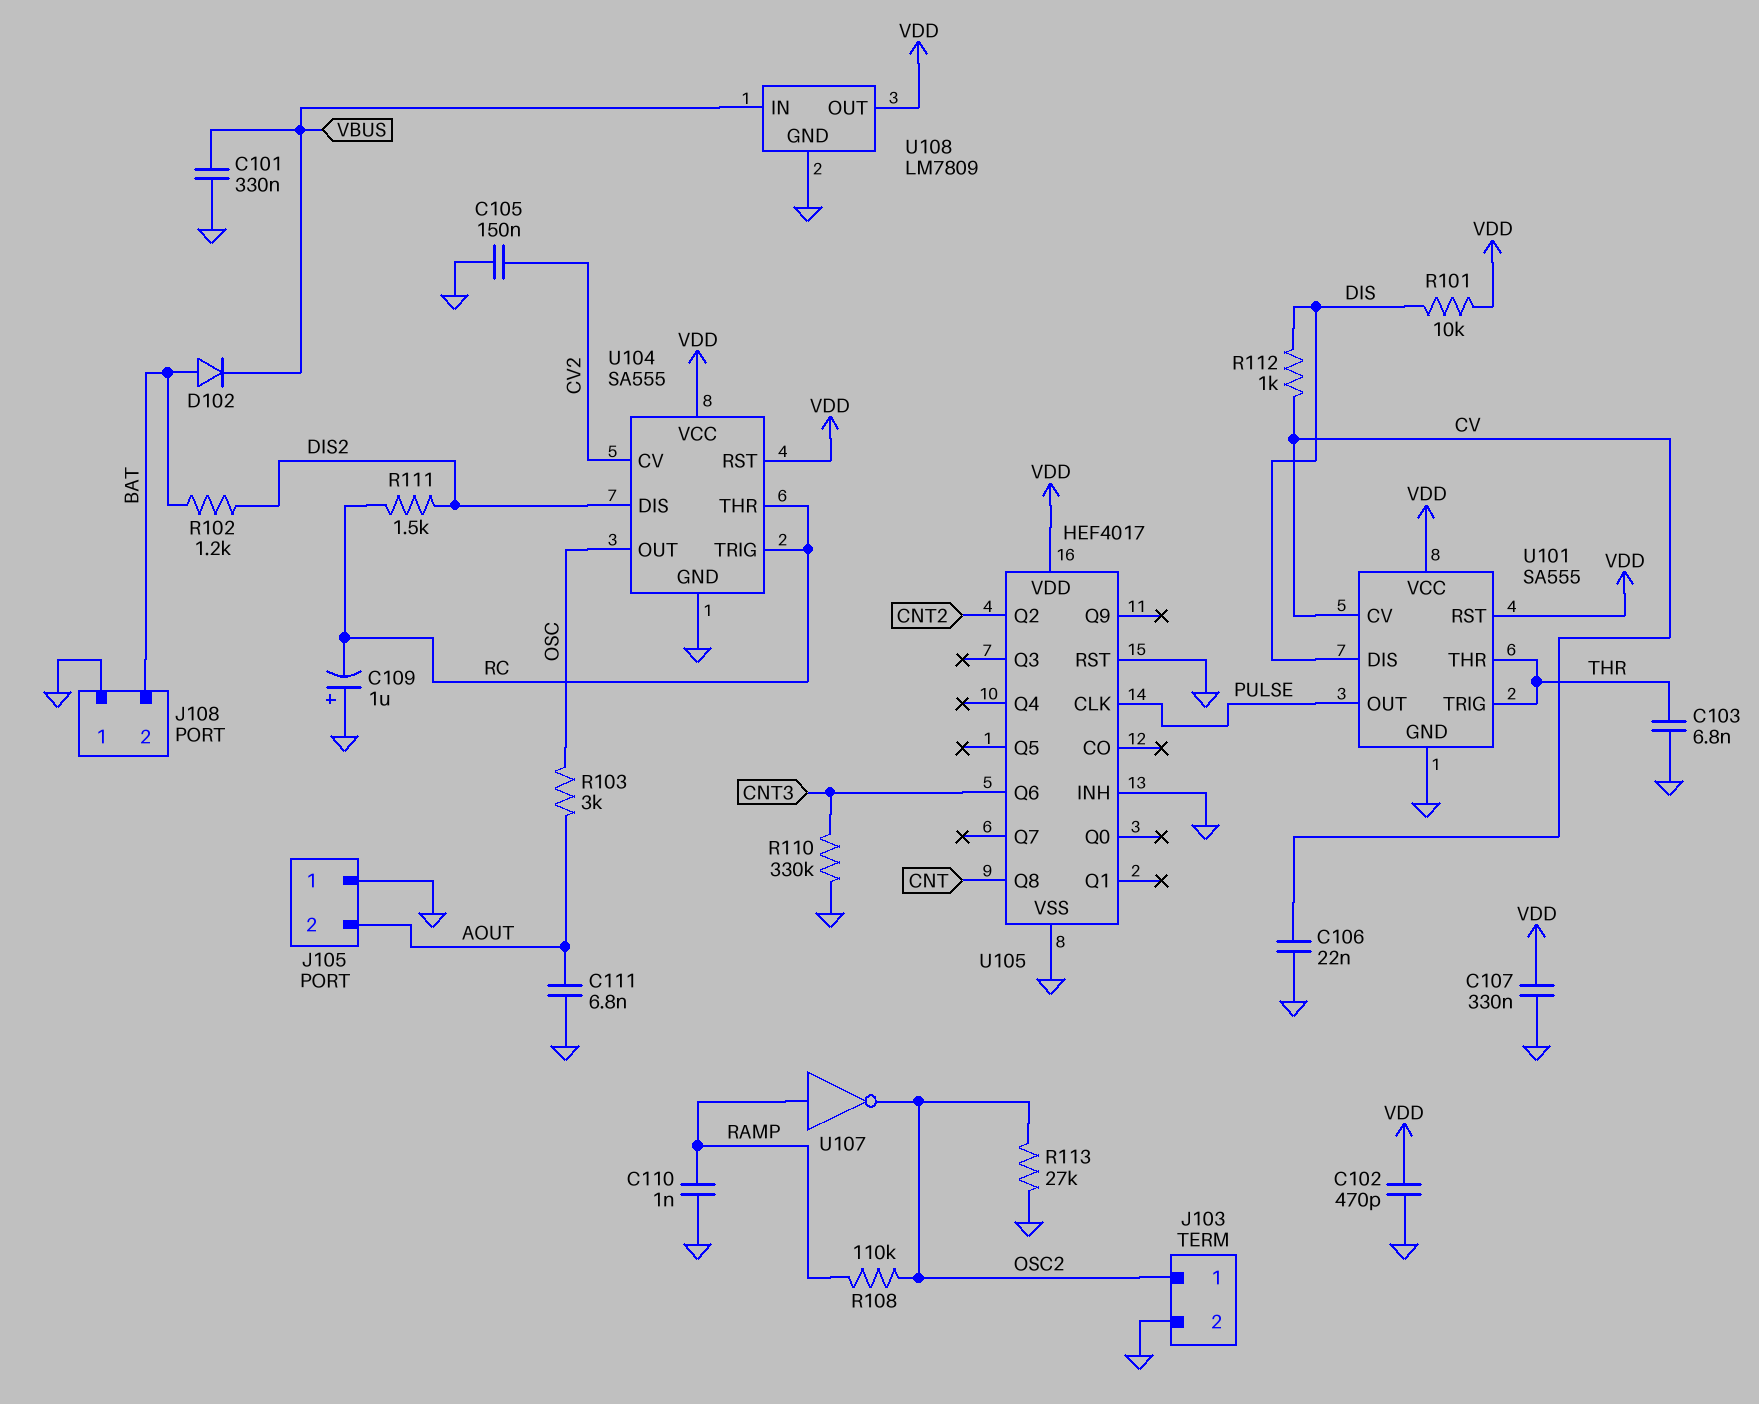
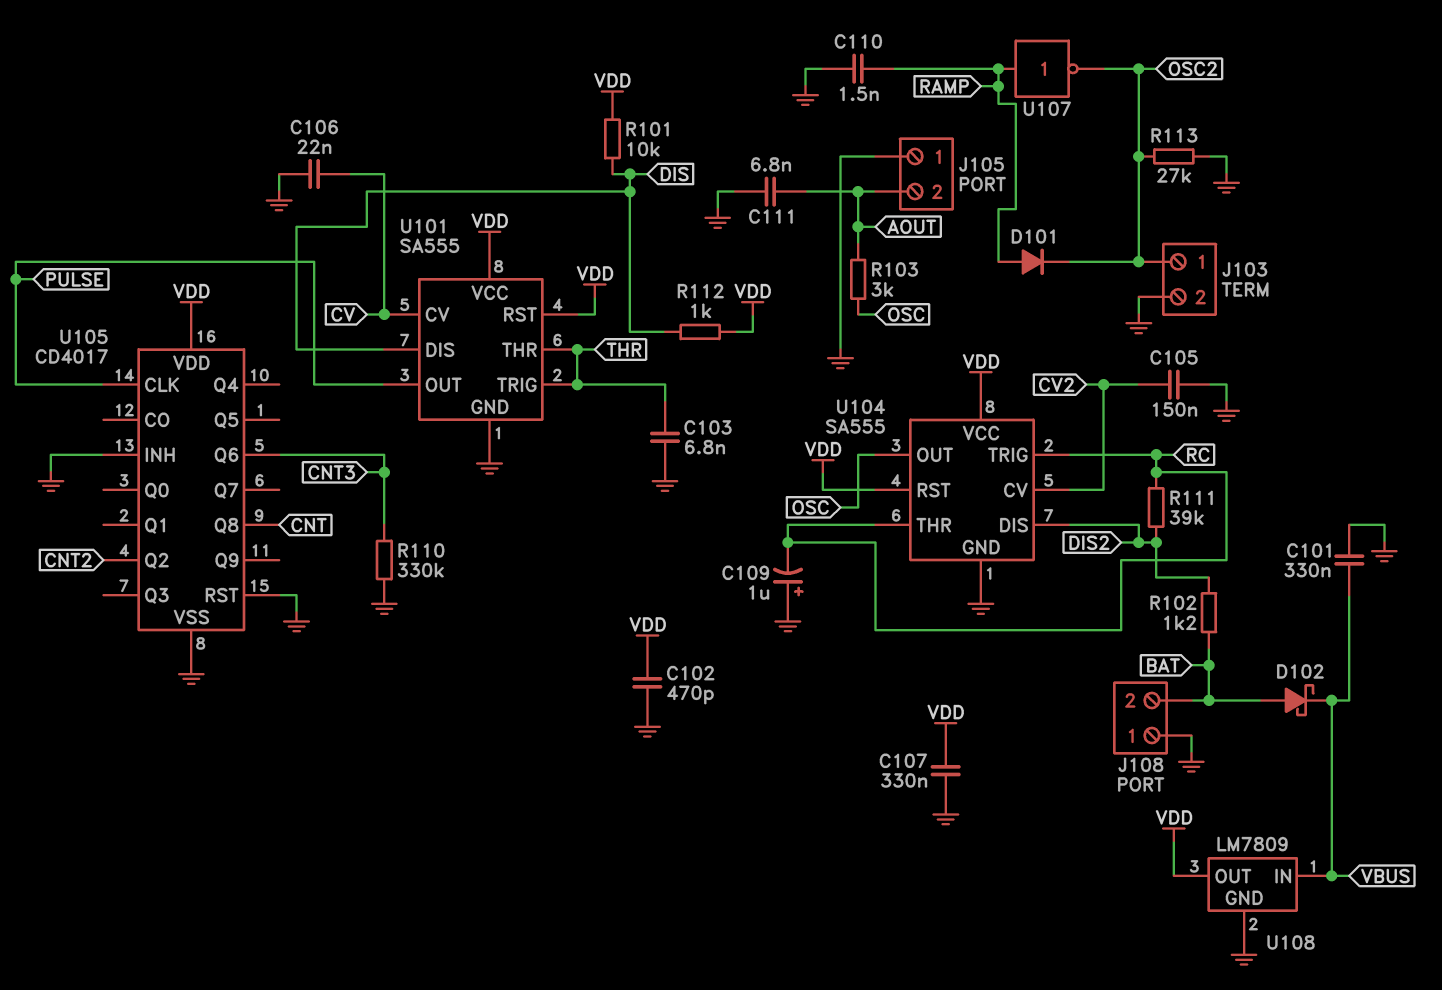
C110: 1nF (GND, RAMP) -> 1.5nF (GND, RAMP)
D101: none -> diode (A RAMP, K OSC2)
D102: diode (A BAT, K VBUS) -> schottky (A BAT, K VBUS)
R108: 110k (OSC2, RAMP) -> none
R111: 1.5k (DIS2, RC) -> 39k (DIS2, RC)
R112: 1k (CV, DIS) -> 1k (DIS, VDD)
U105: HEF4017 -> CD4017

